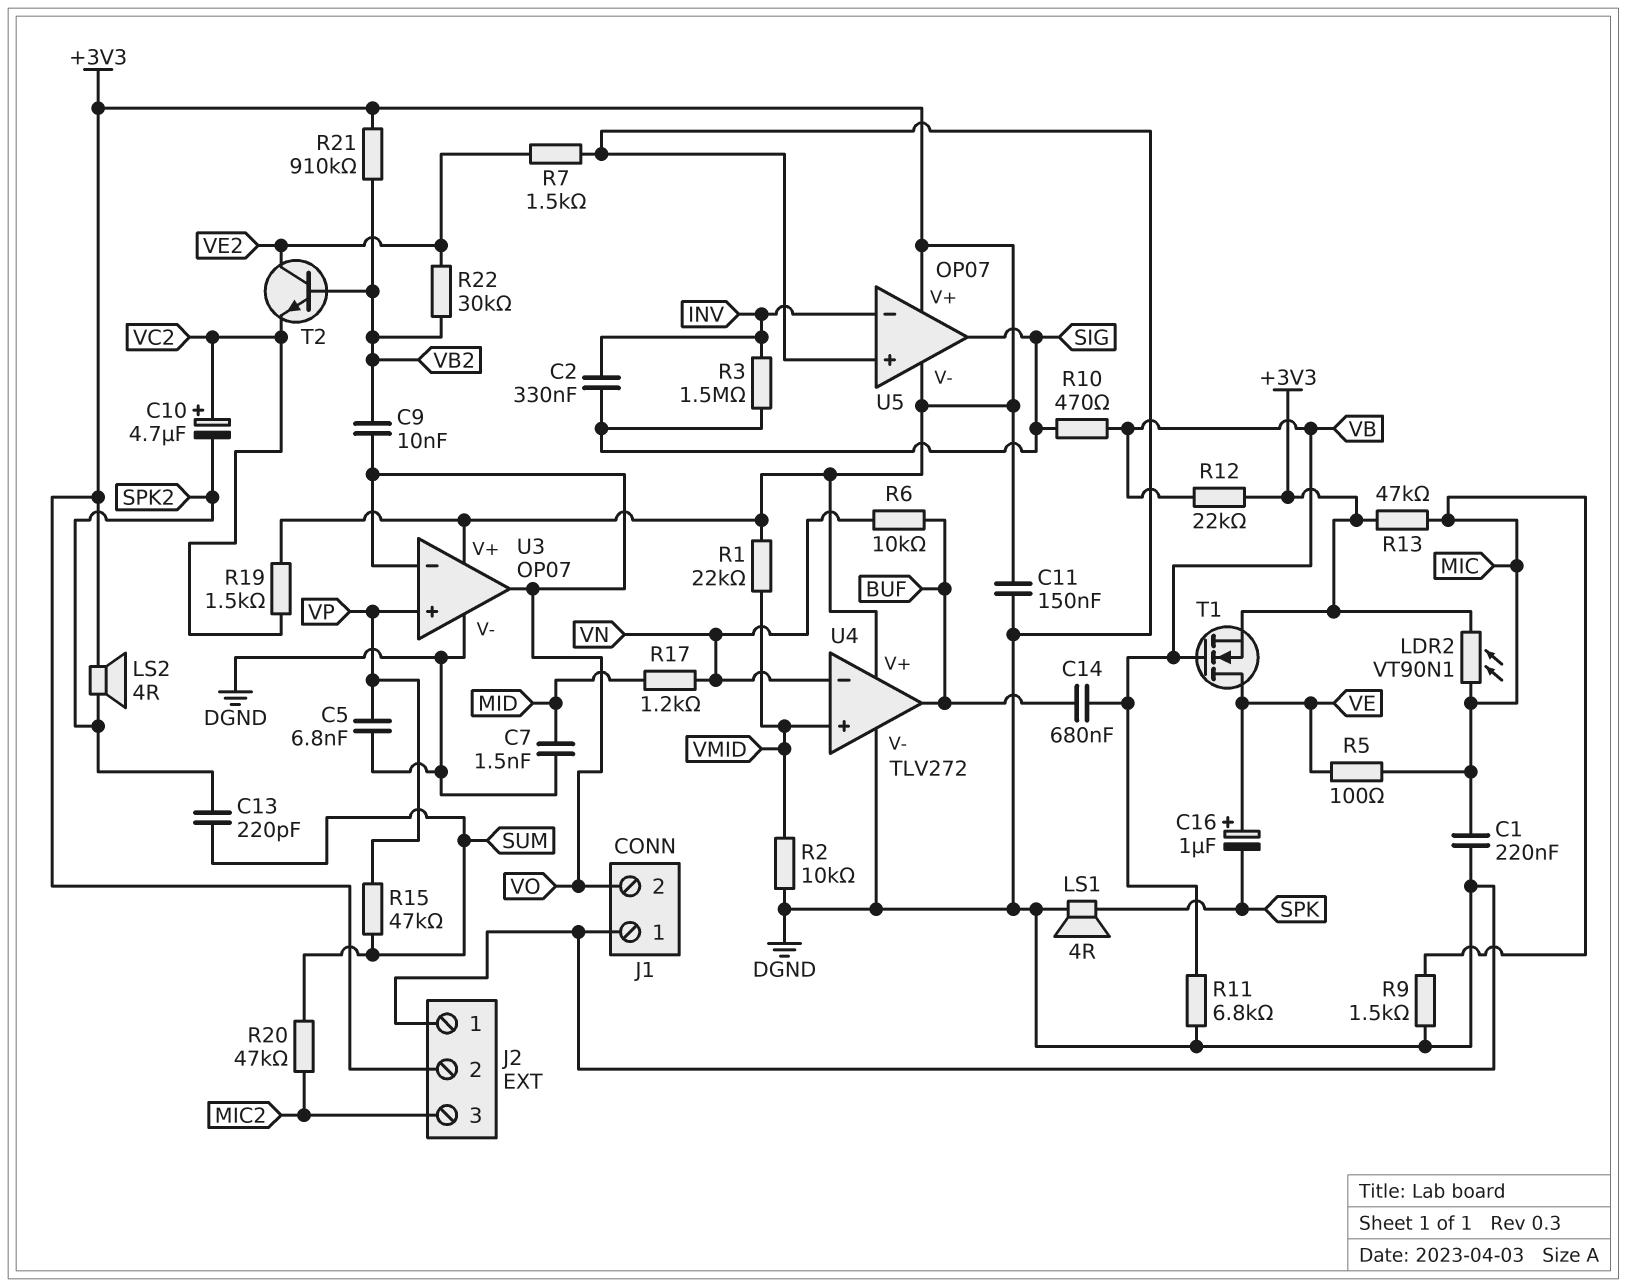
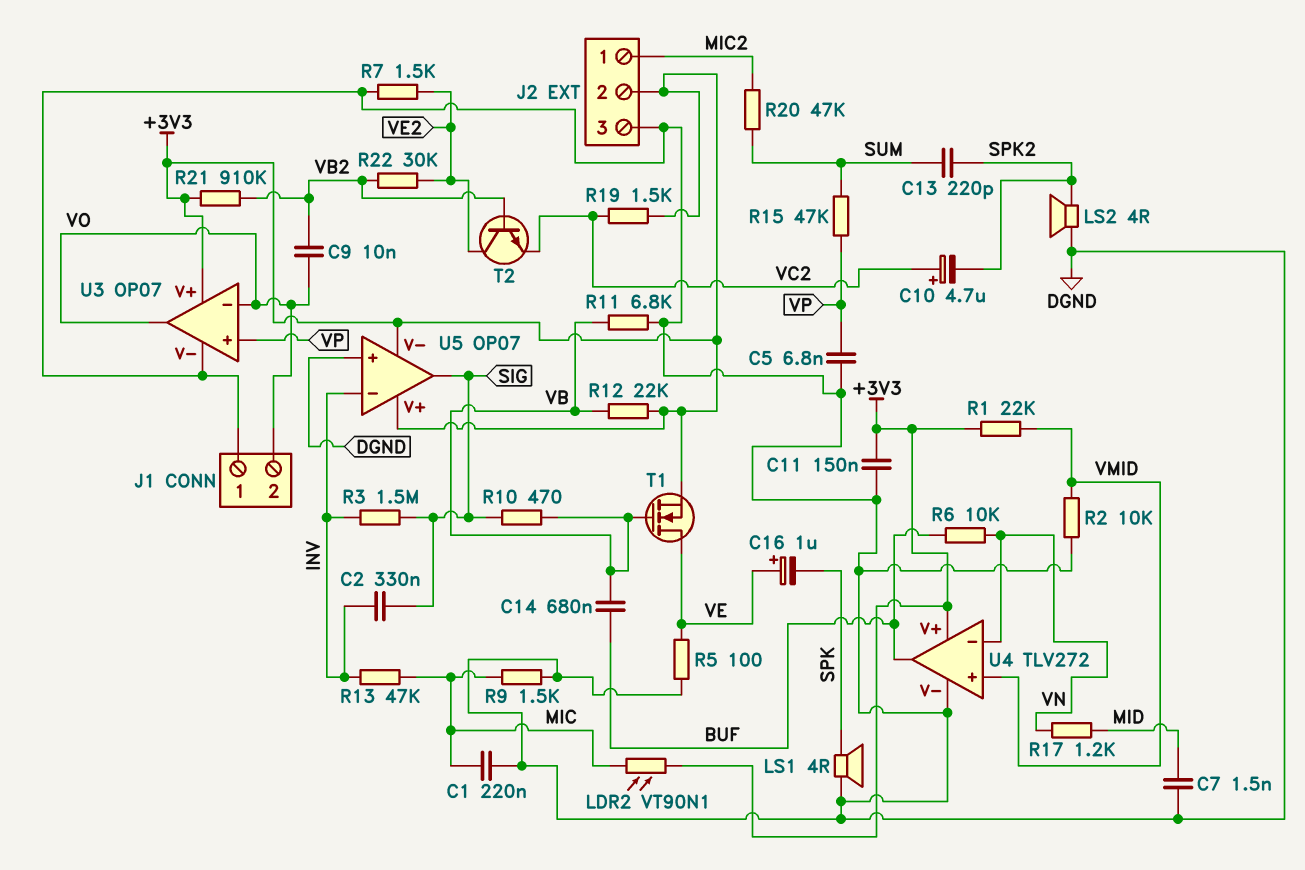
J2 pin 1: DGND -> MIC2
J2 pin 3: MIC2 -> DGND
LS2: speaker 4R (+3V3, SPK2) -> speaker 4R (DGND, SPK2)
R5: 100 (MIC, VE) -> 100 (DGND, VE)
R13: 47k (+3V3, MIC) -> 47k (INV, MIC)

